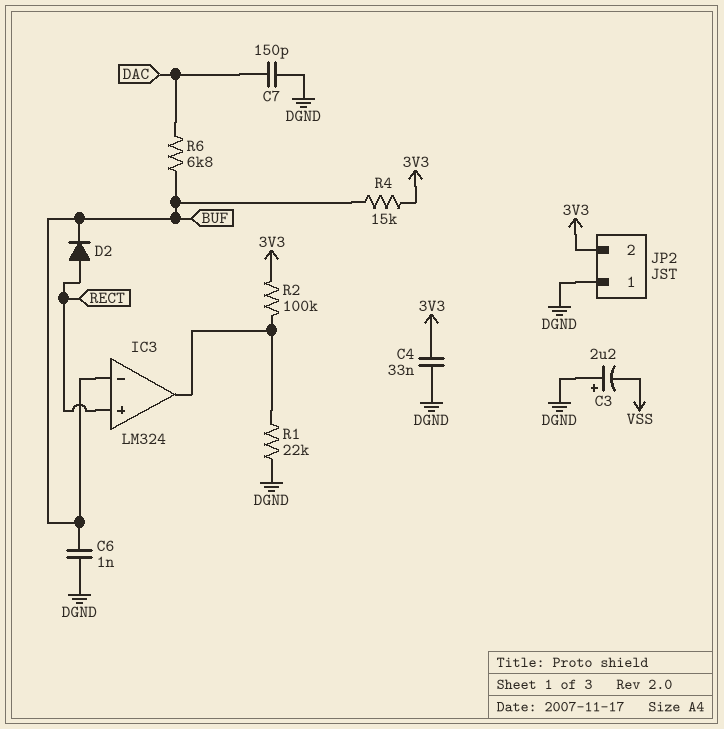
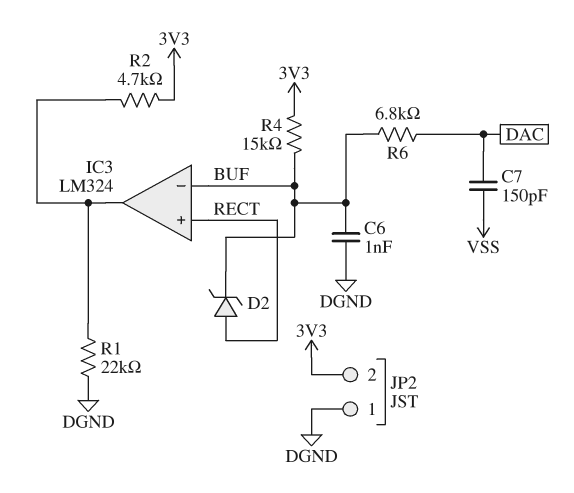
C3: 2.2uF (plus DGND, minus VSS) -> none
C4: 33nF (3V3, DGND) -> none
C7: 150pF (DAC, DGND) -> 150pF (DAC, VSS)
D2: diode (A RECT, K BUF) -> zener (A RECT, K BUF)
R2: 100k (3V3, IC3/out) -> 4.7k (3V3, IC3/out)

